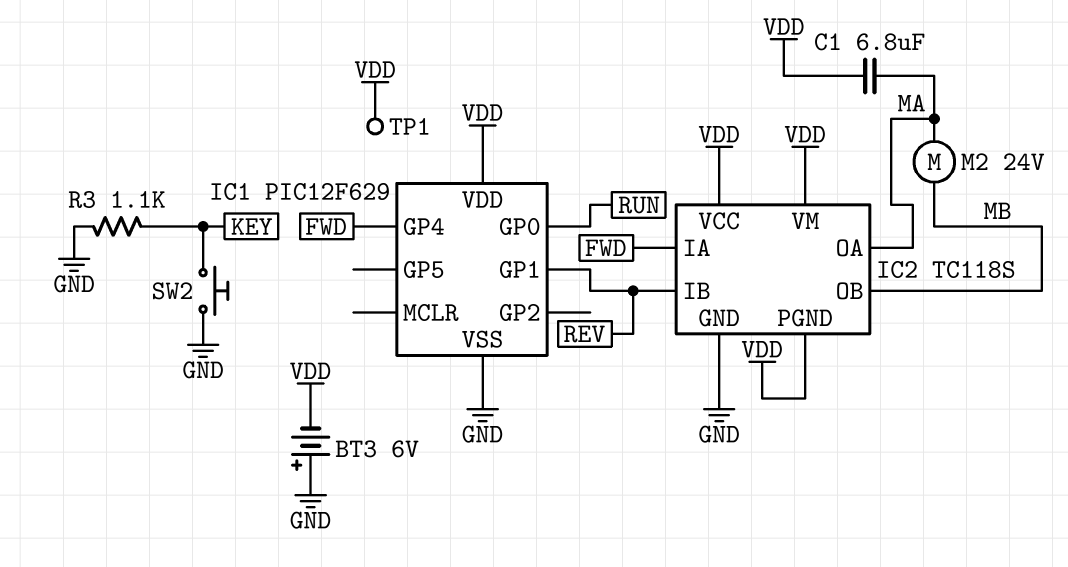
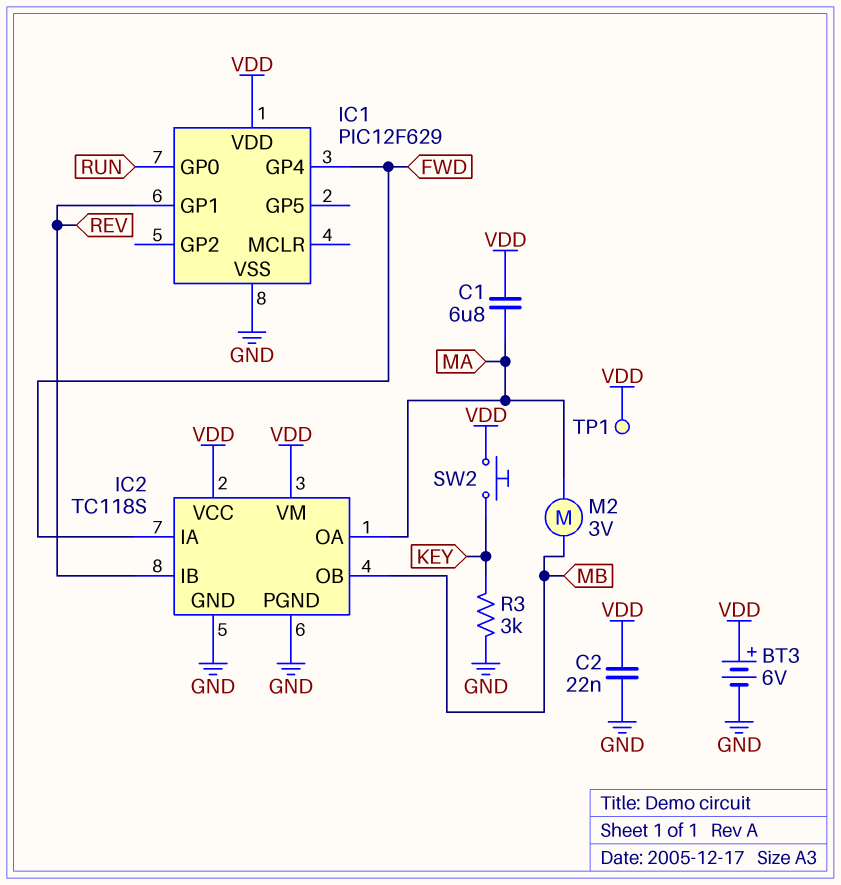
BT3: 6V (plus GND, minus VDD) -> 6V (plus VDD, minus GND)
C2: none -> 22nF (GND, VDD)
IC2 pin PGND: VDD -> GND
M2: motor 24V (MA, MB) -> motor 3V (MA, MB)
R3: 1.1k (GND, KEY) -> 3k (GND, KEY)
SW2: button (GND, KEY) -> button (KEY, VDD)

